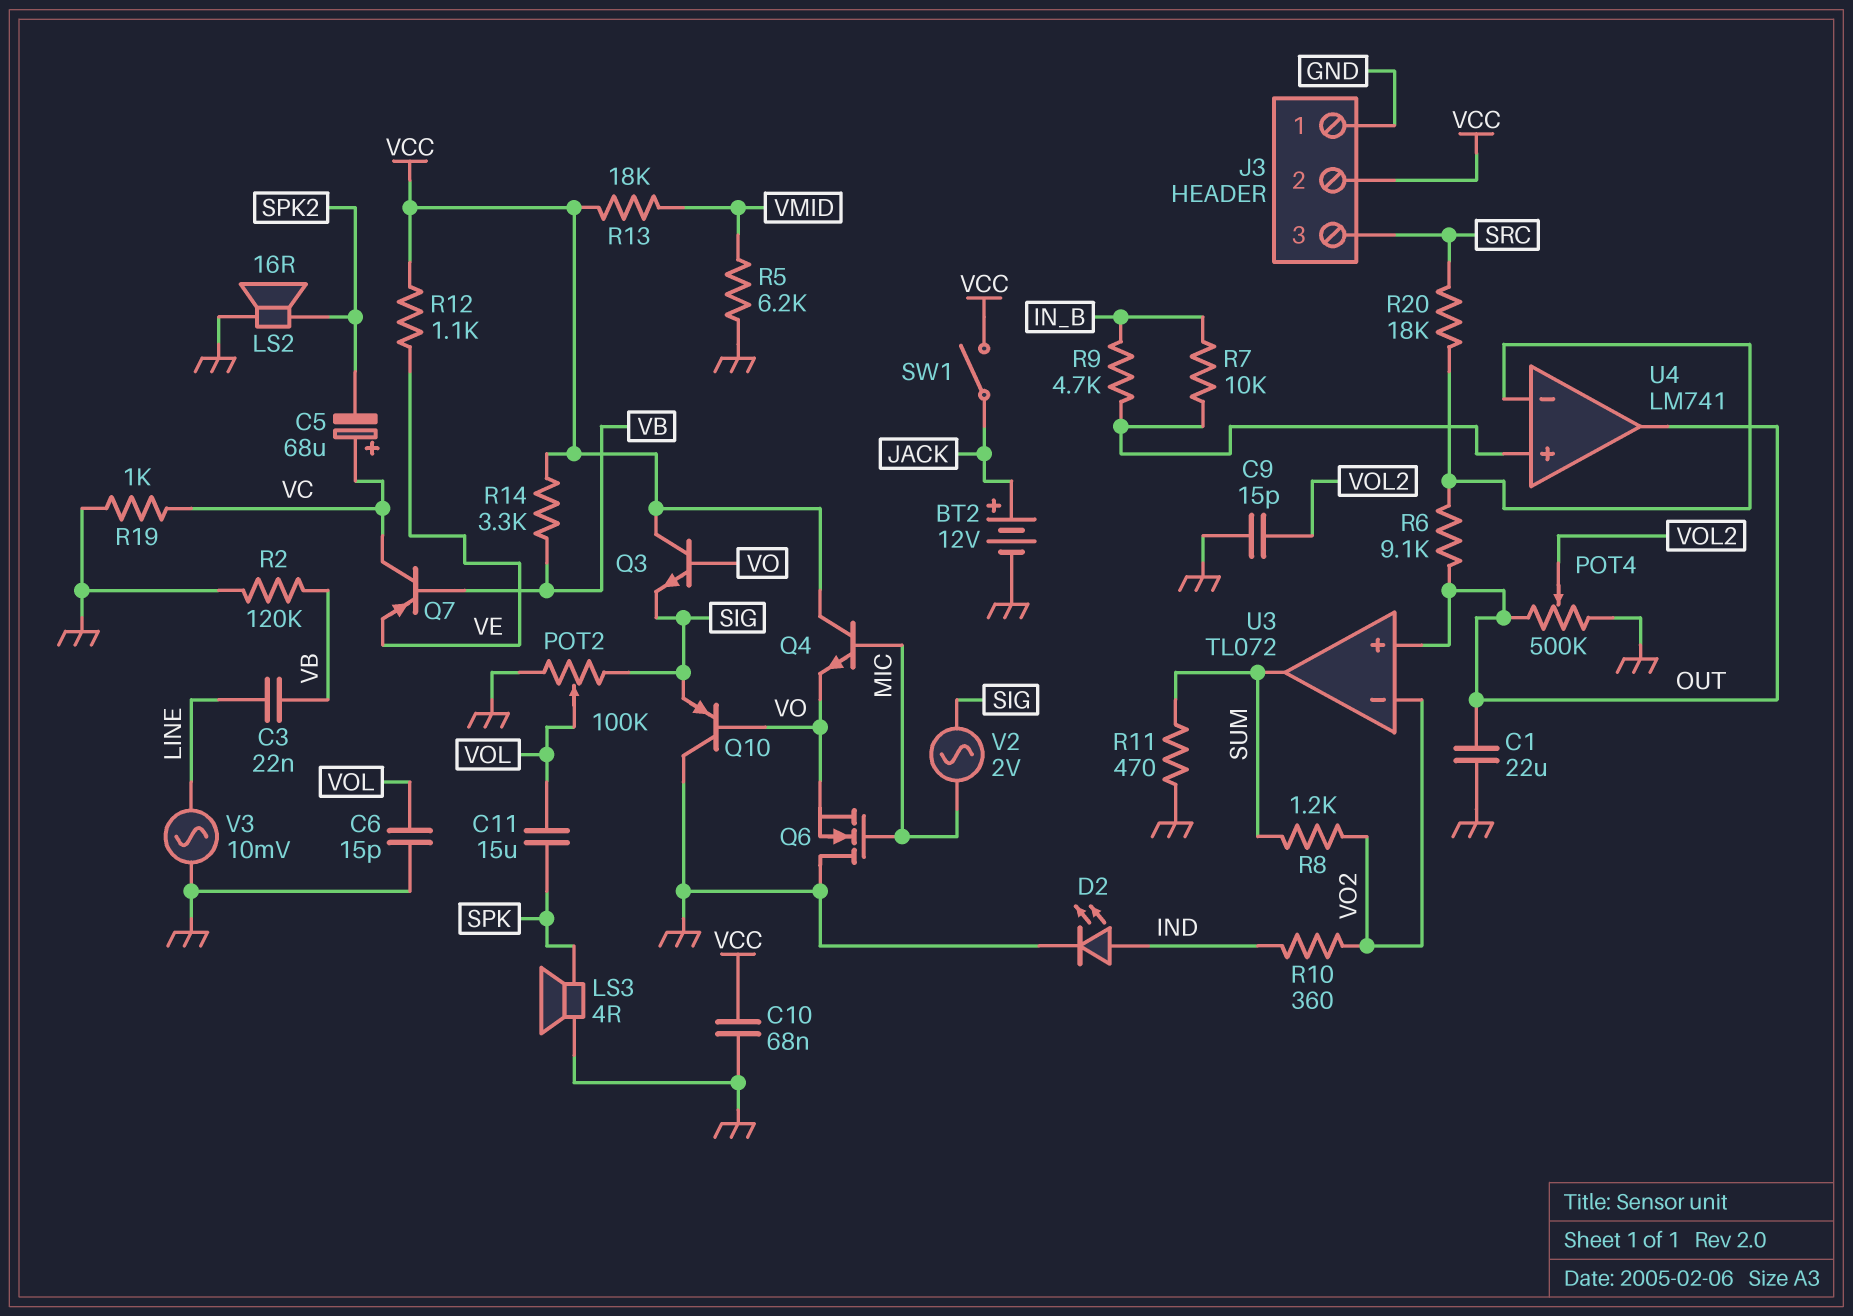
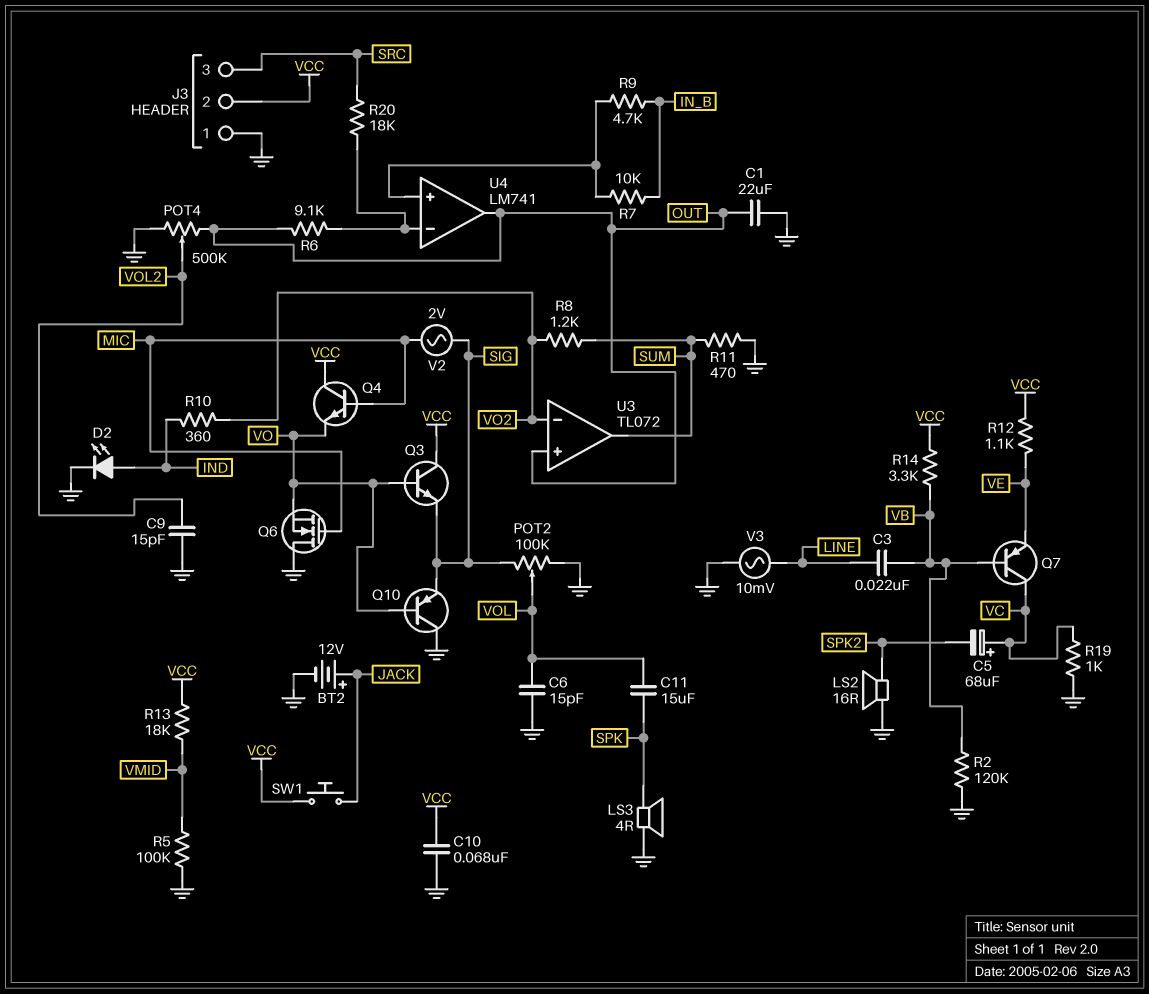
R5: 6.2k (GND, VMID) -> 100k (GND, VMID)
SW1: switch (JACK, VCC) -> button (JACK, VCC)

